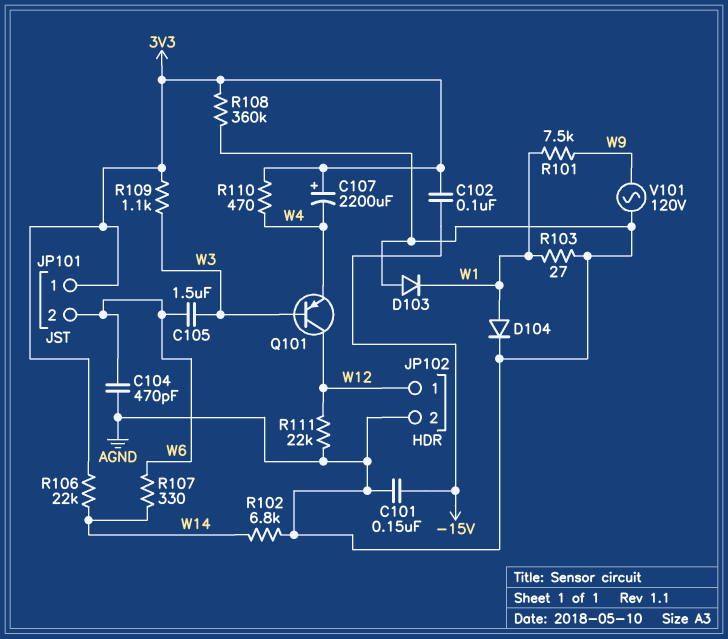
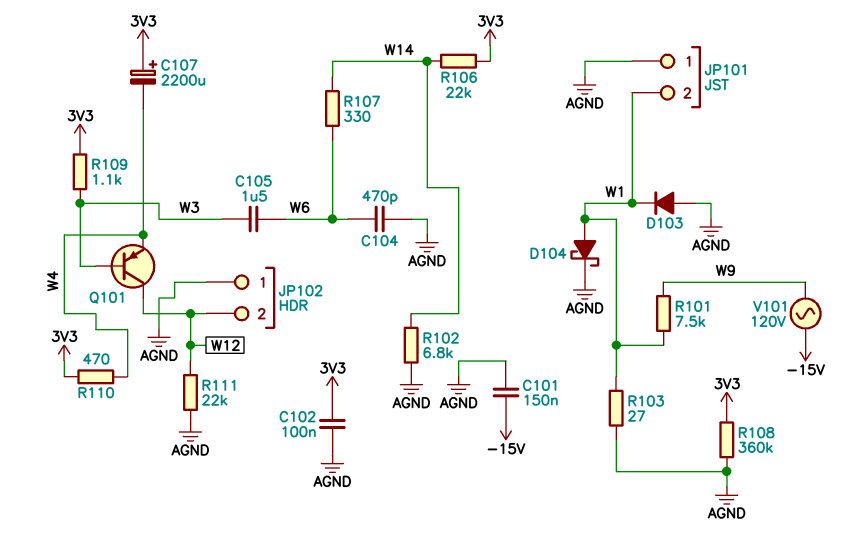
C102: 100nF (-15V, 3V3) -> 100nF (3V3, AGND)
D104: diode (A W1, K AGND) -> schottky (A W1, K AGND)
JP101 pin 1: 3V3 -> AGND
JP101 pin 2: W6 -> W1
JP102 pin 1: W12 -> AGND
JP102 pin 2: AGND -> W12
V101: AC 120V (AGND, W9) -> AC 120V (-15V, W9)

